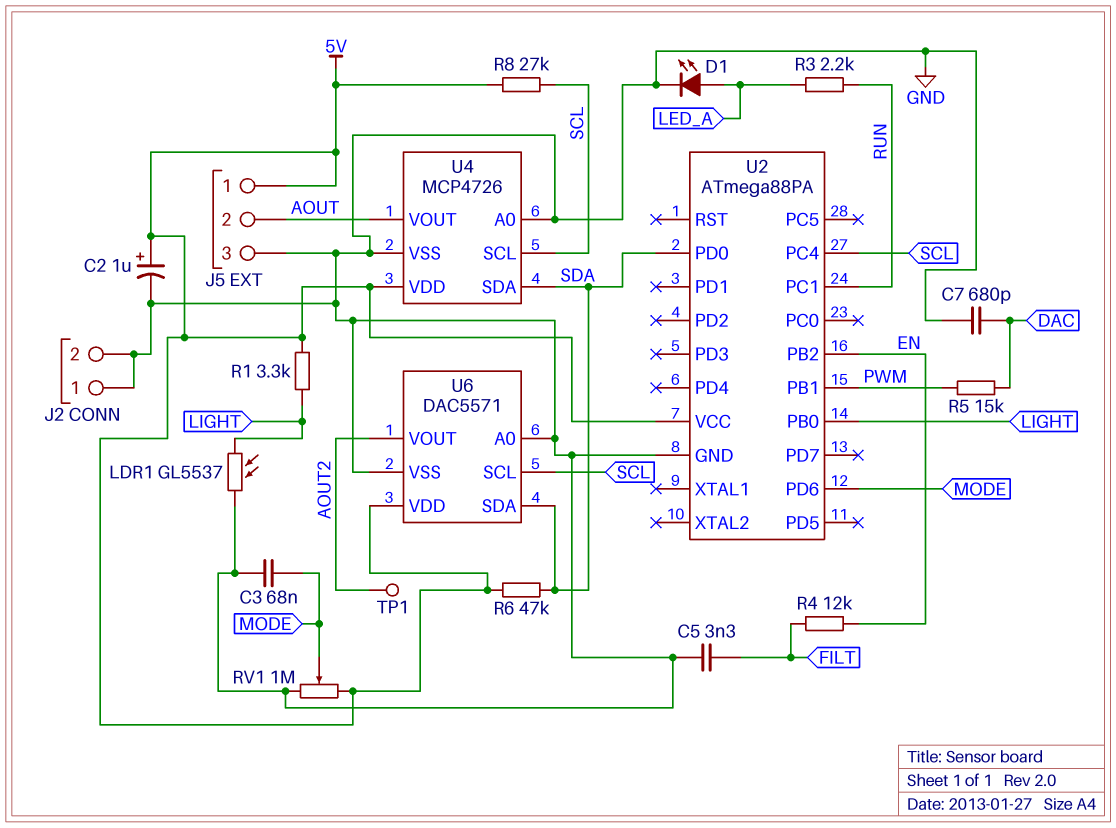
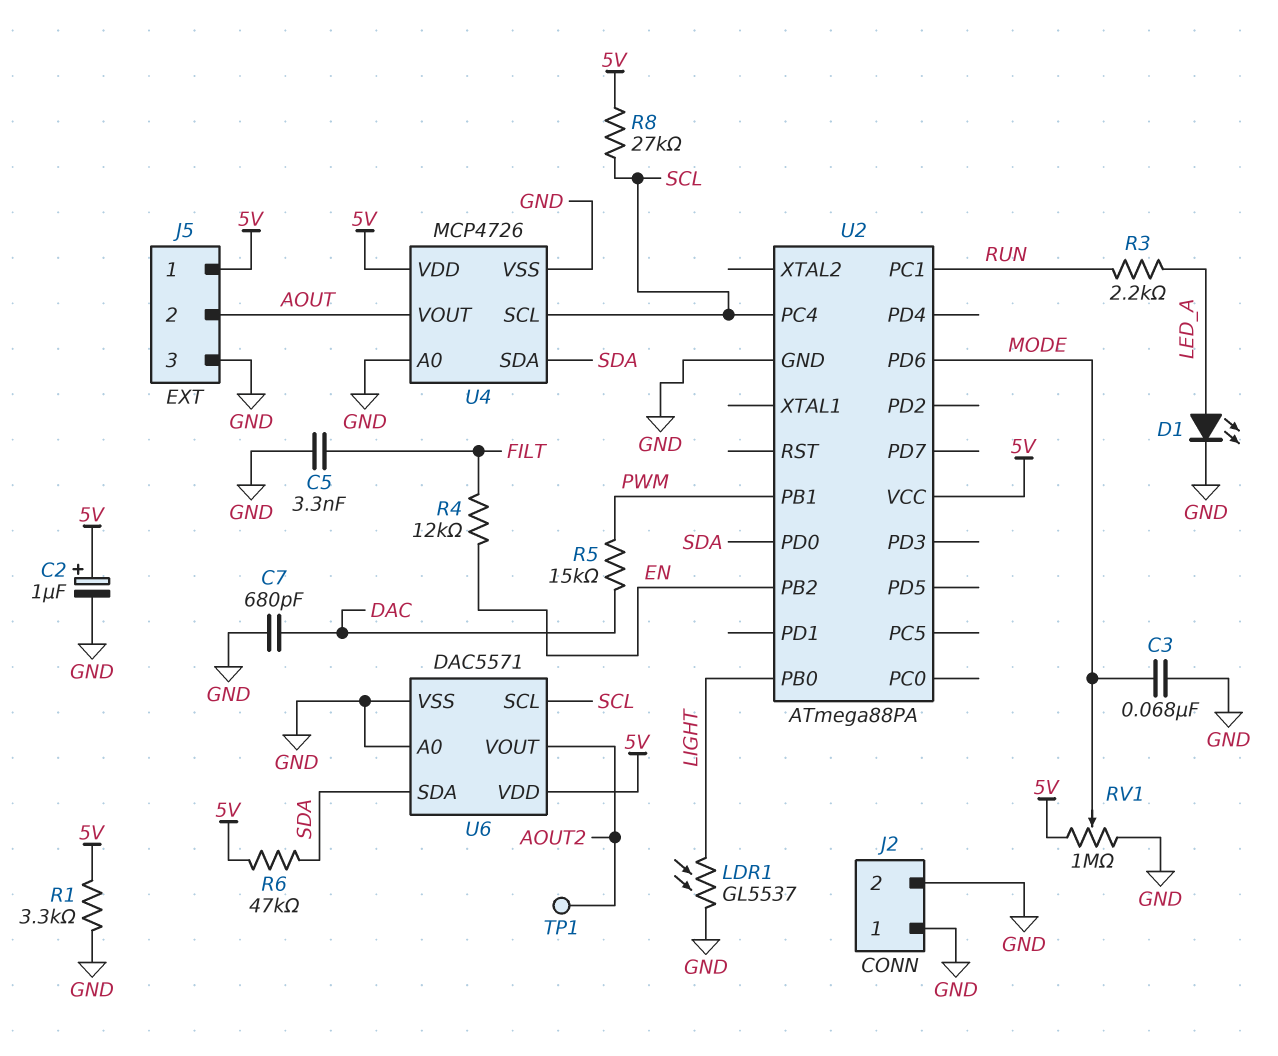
R1: 3.3k (5V, LIGHT) -> 3.3k (5V, GND)

